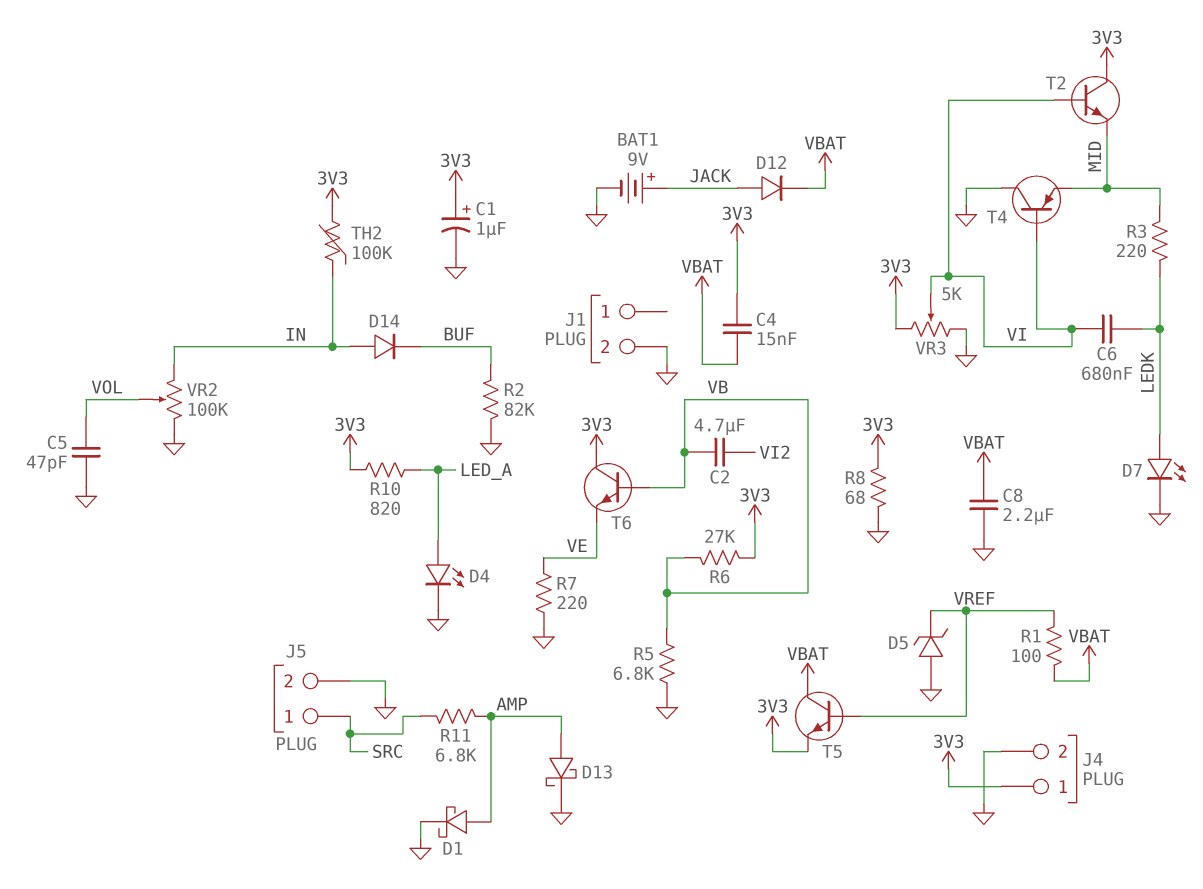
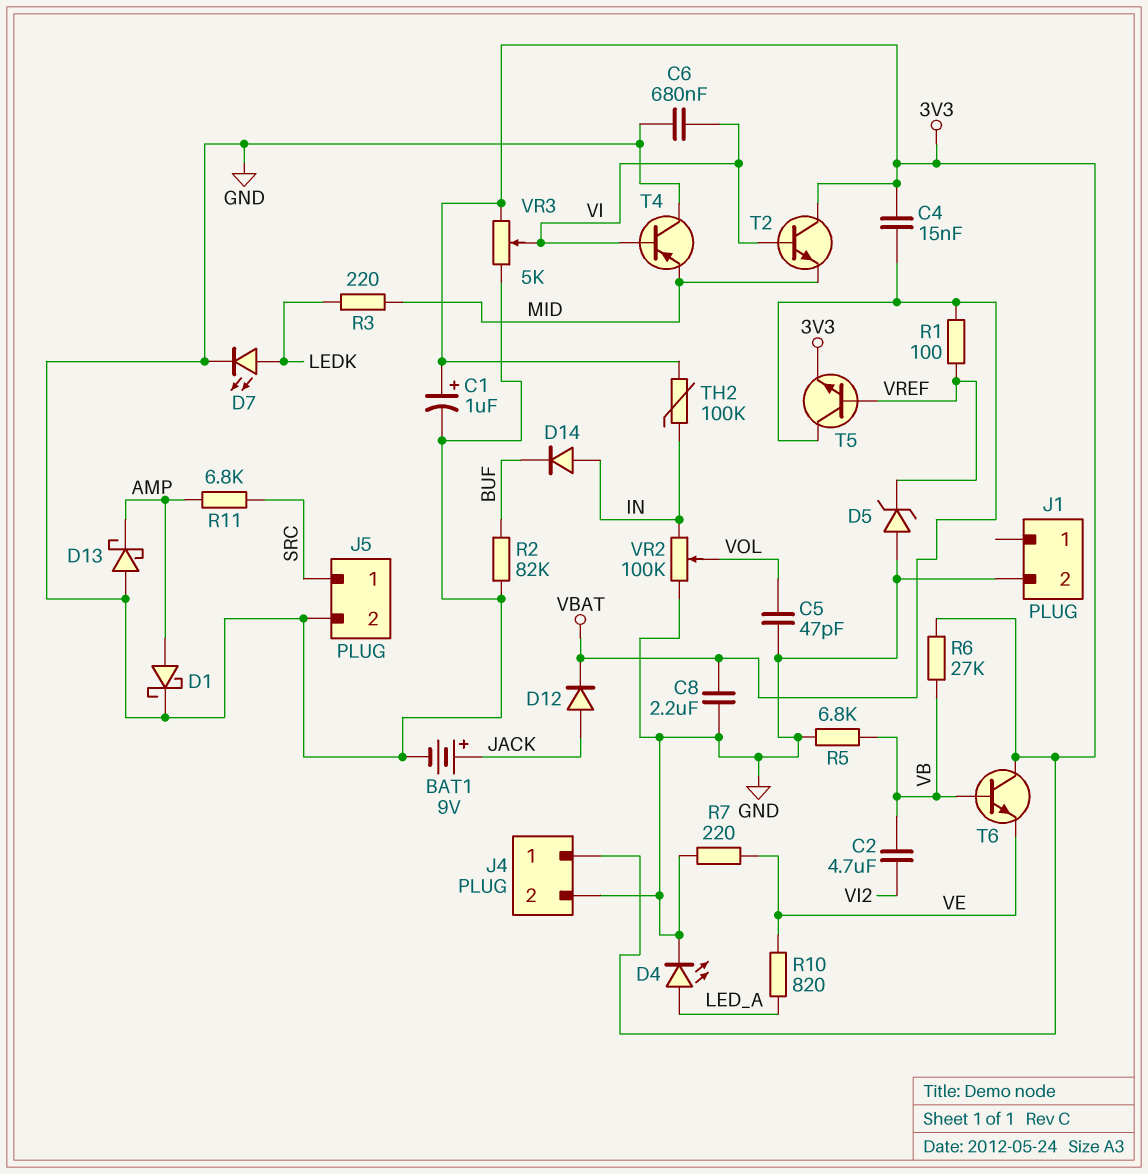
C6: 680nF (LEDK, VI) -> 680nF (GND, VI)
D13: schottky (A AMP, K GND) -> schottky (A GND, K AMP)
R8: 68 (3V3, GND) -> none
R10: 820 (3V3, LED_A) -> 820 (LED_A, VE)

